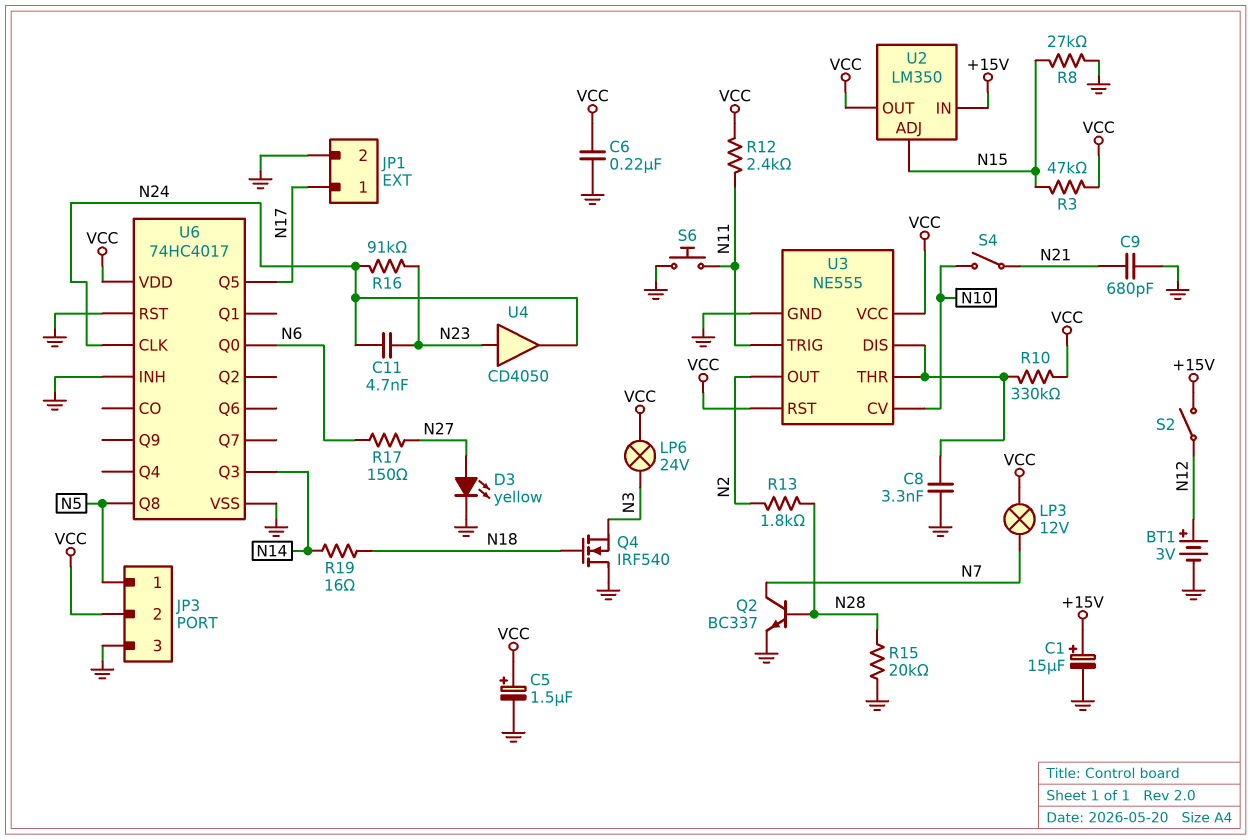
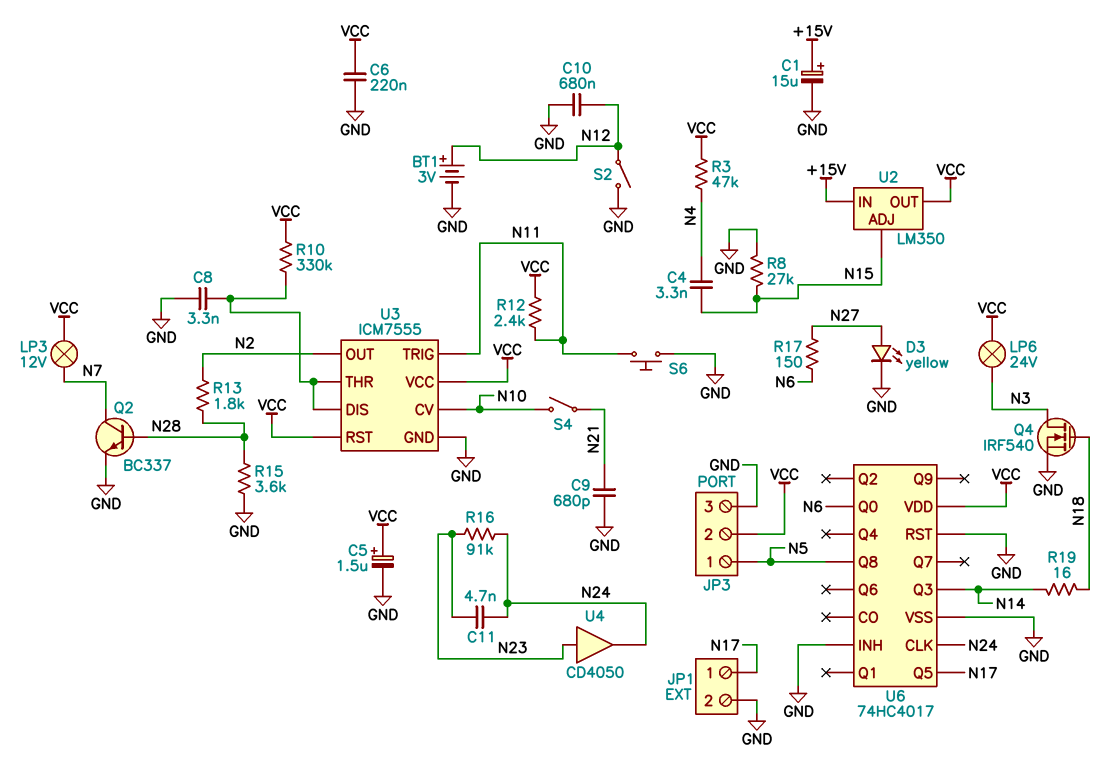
C4: none -> 3.3nF (N4, N15)
C10: none -> 680nF (GND, N12)
Q4: NMOS IRF540 (G N18, D GND, S N3) -> NMOS IRF540 (G N18, D N3, S GND)
R3: 47k (N15, VCC) -> 47k (N4, VCC)
R15: 20k (GND, N28) -> 3.6k (GND, N28)
S2: switch (+15V, N12) -> switch (GND, N12)
U3: NE555 -> ICM7555

